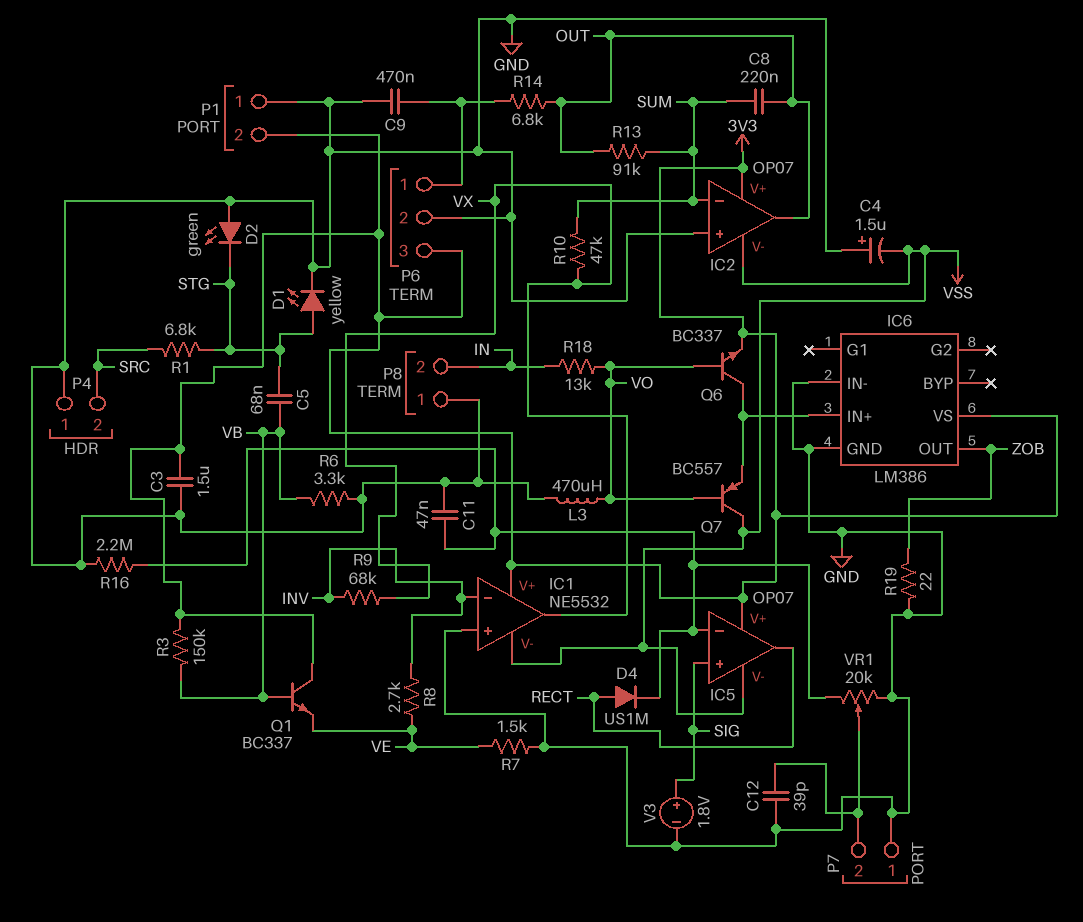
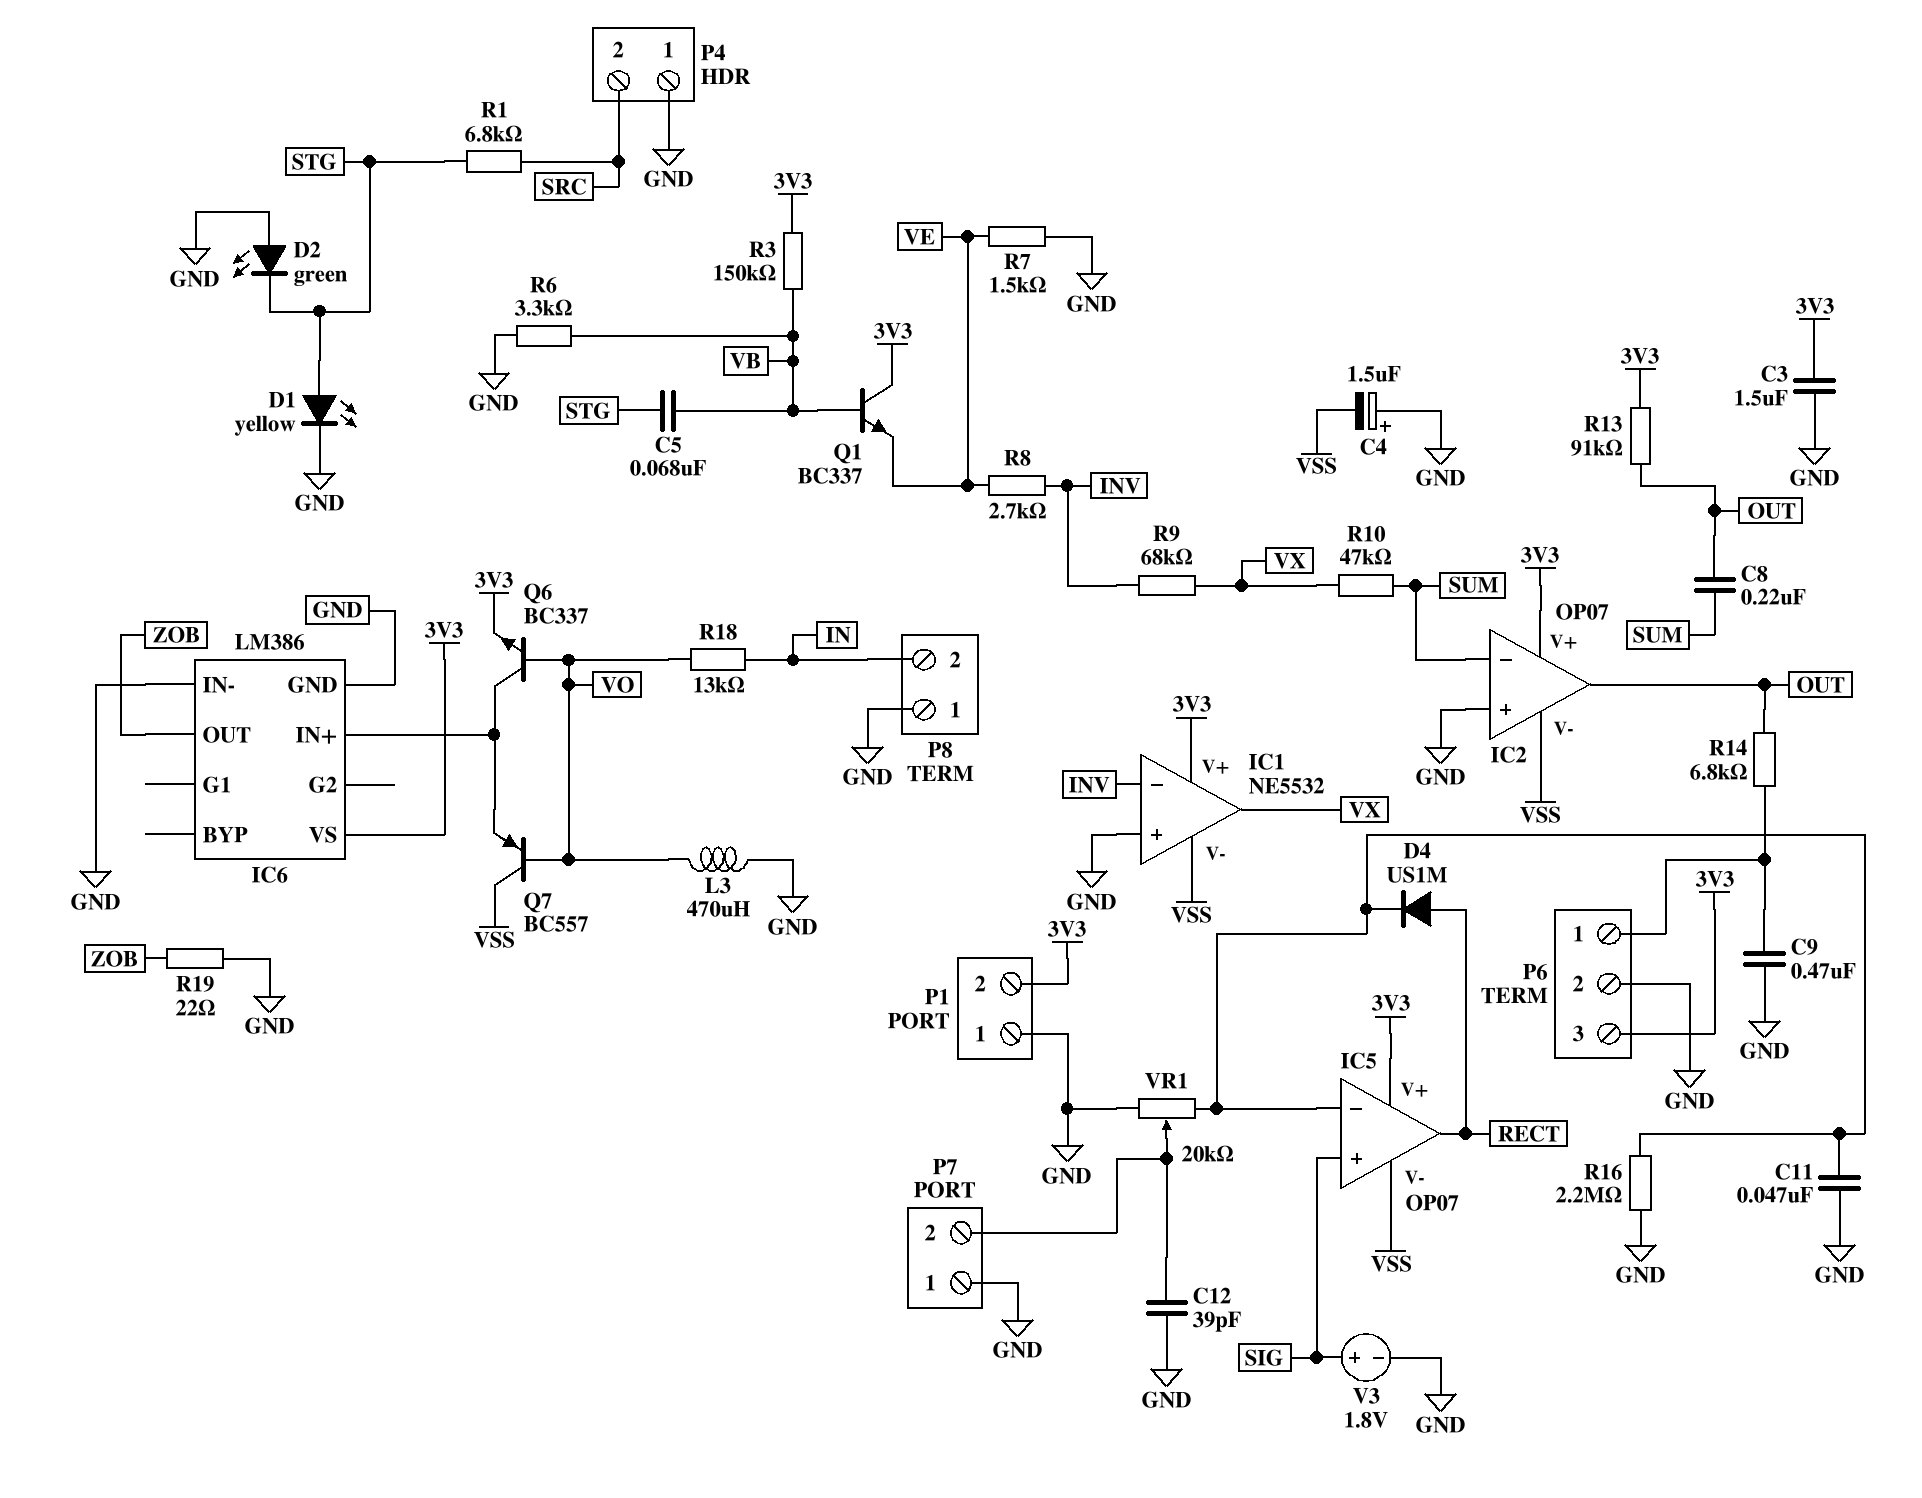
R13: 91k (OUT, SUM) -> 91k (3V3, OUT)

